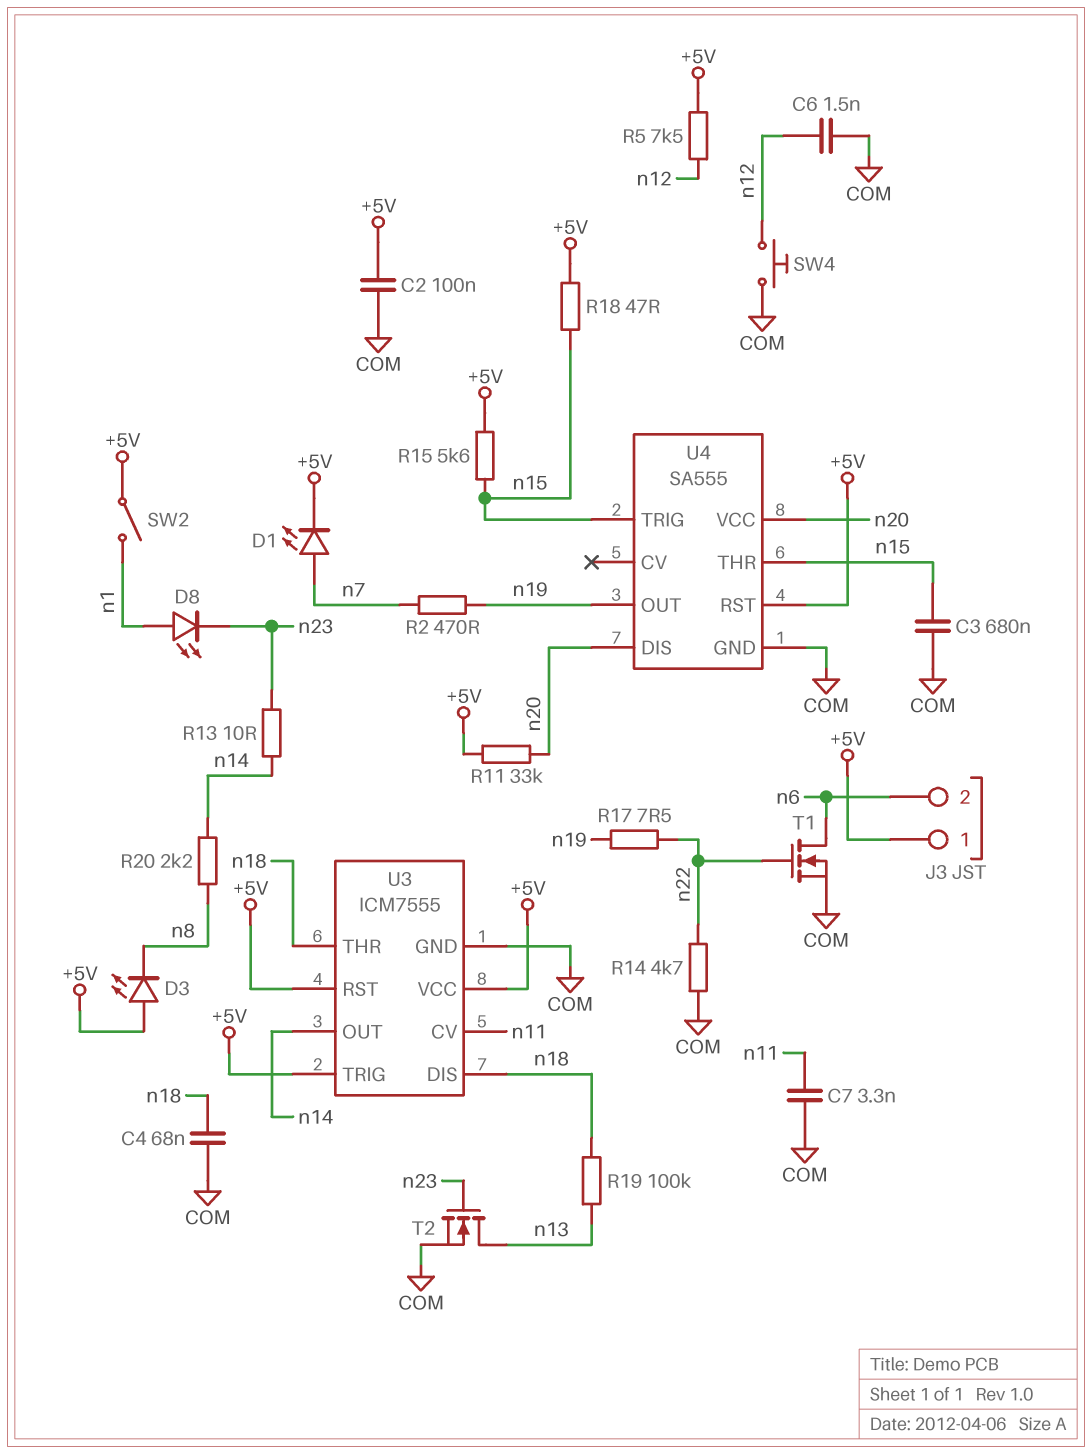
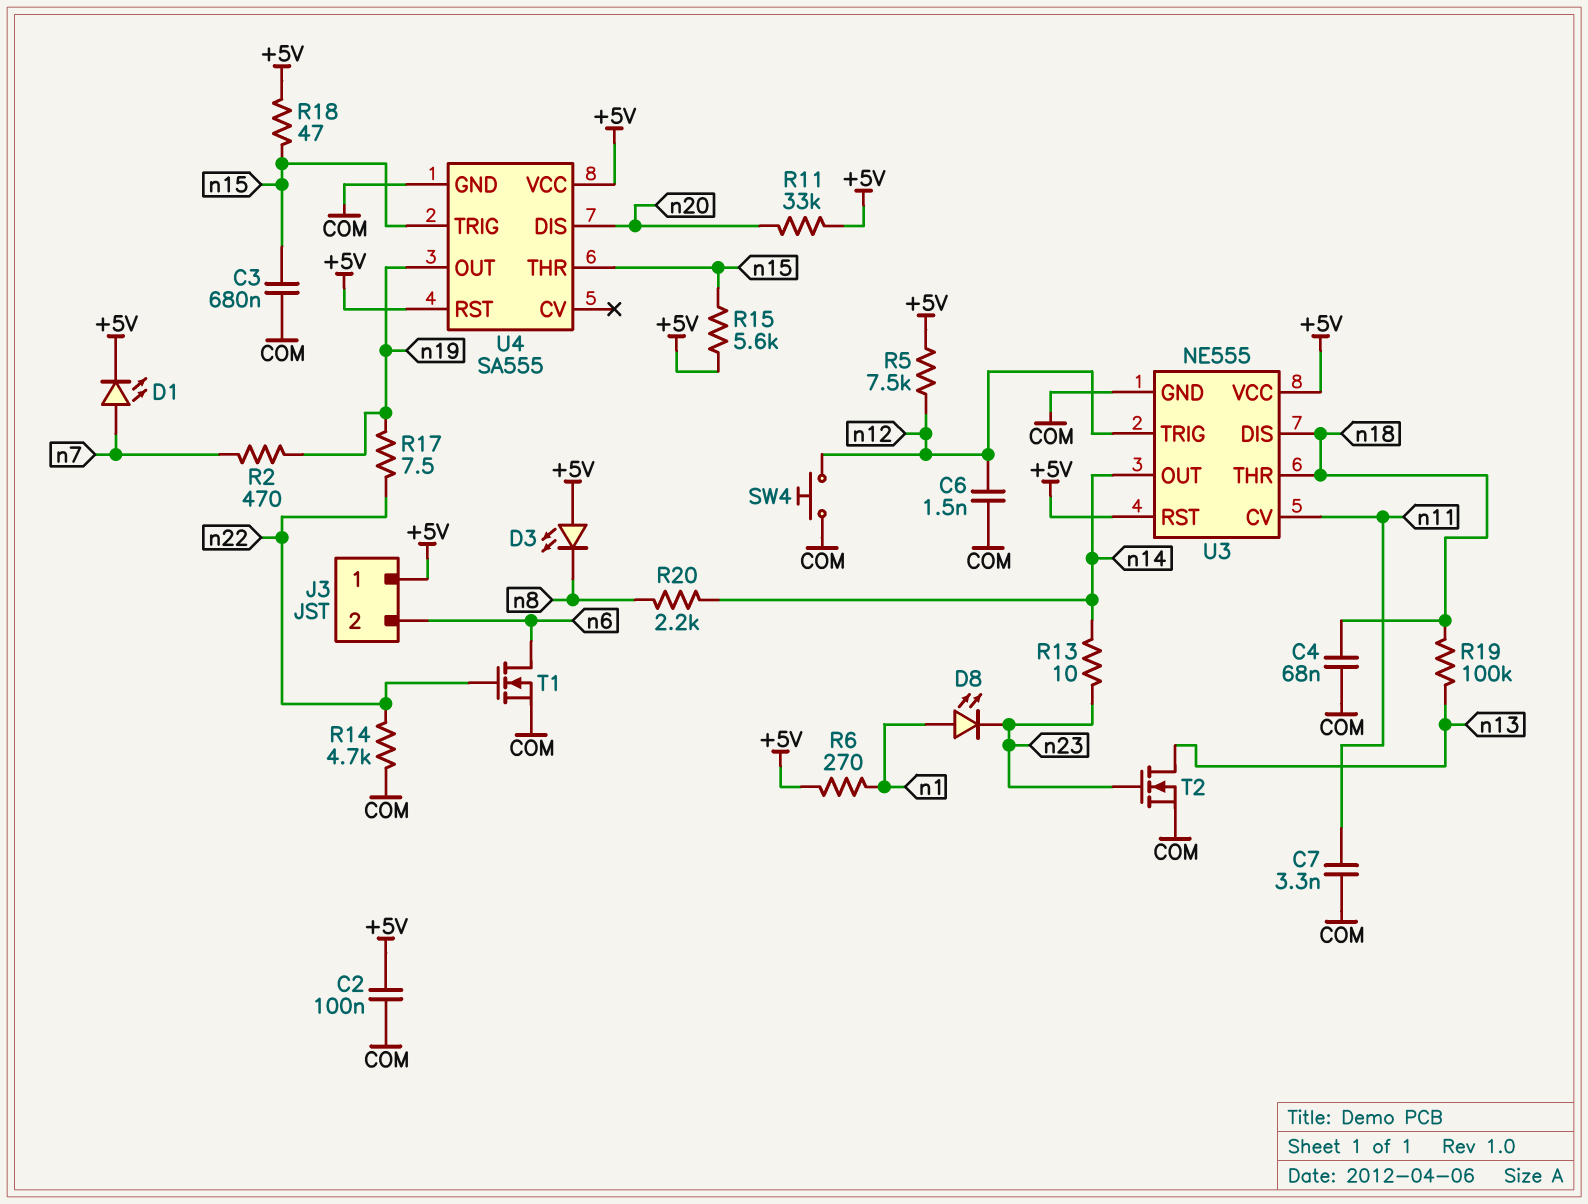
R6: none -> 270 (+5V, n1)
SW2: switch (+5V, n1) -> none
U3: ICM7555 -> NE555
U3 pin TRIG: +5V -> n12
U4 pin VCC: n20 -> +5V

